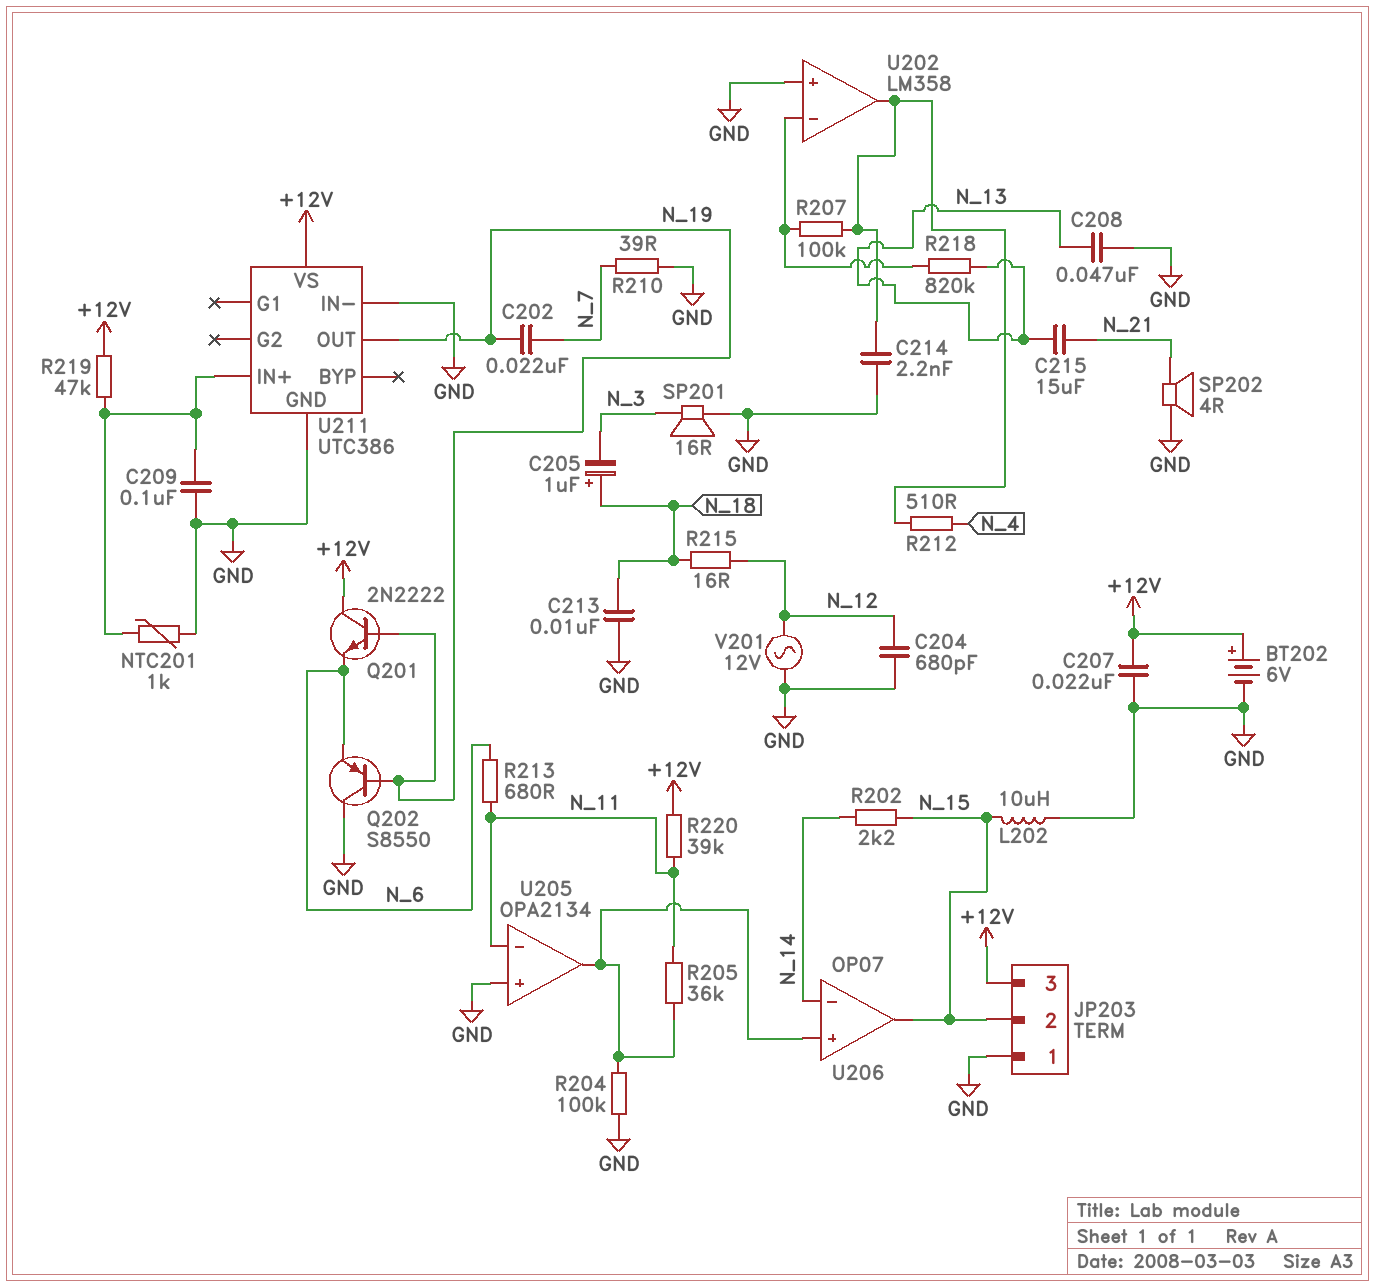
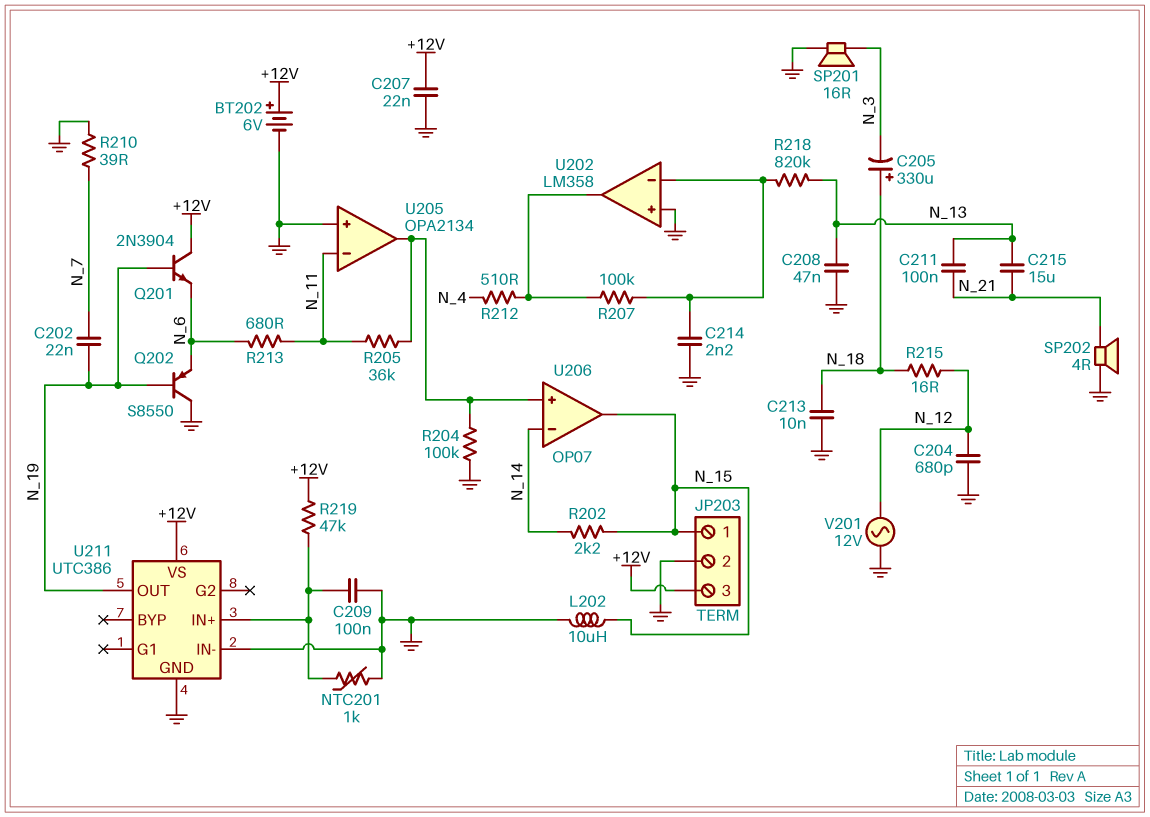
C205: 1uF (plus N_18, minus N_3) -> 330uF (plus N_18, minus N_3)
C211: none -> 100nF (N_13, N_21)
C214: 2.2nF (GND, U202/out) -> 2.2nF (GND, U202/in-)
JP203 pin 1: GND -> N_15
JP203 pin 2: N_15 -> GND
Q201: NPN 2N2222 (B N_19, C +12V, E N_6) -> NPN 2N3904 (B N_19, C +12V, E N_6)
R220: 39k (+12V, N_11) -> none

